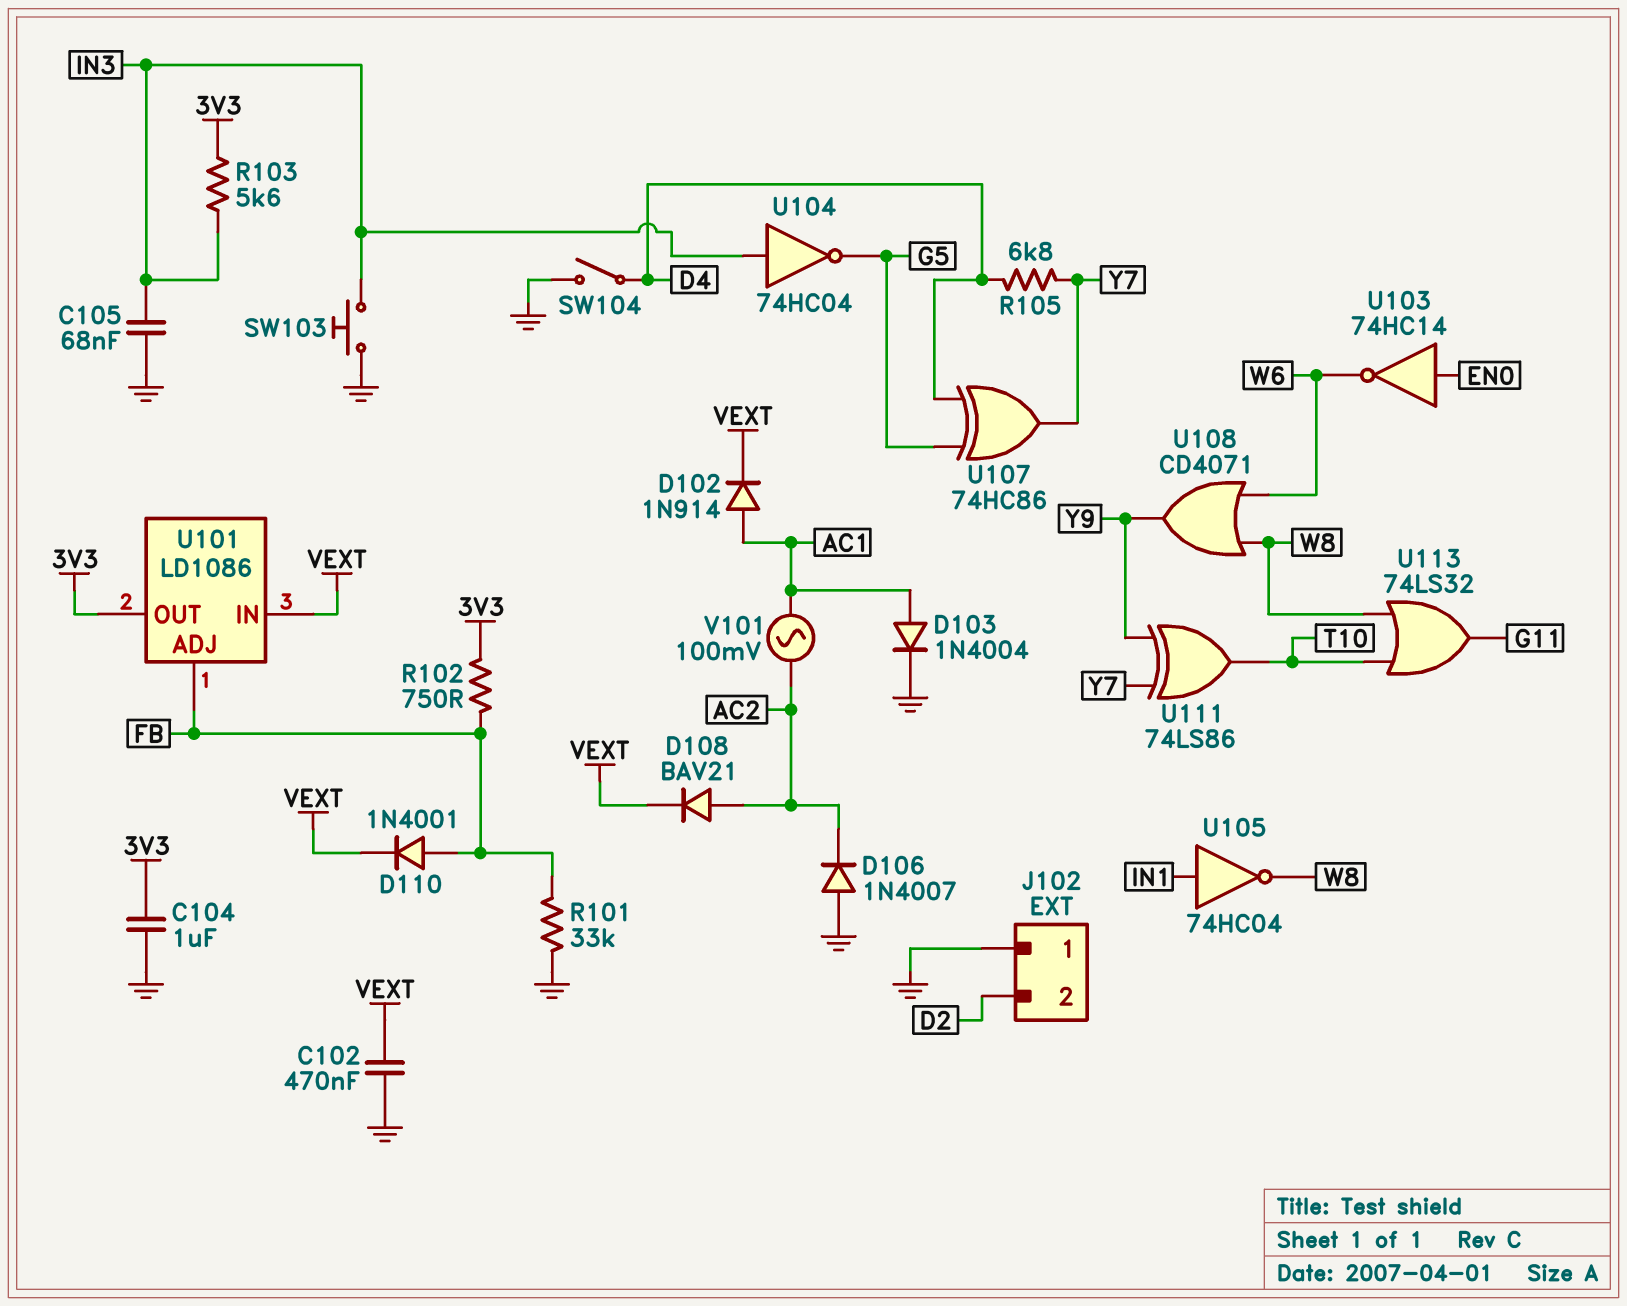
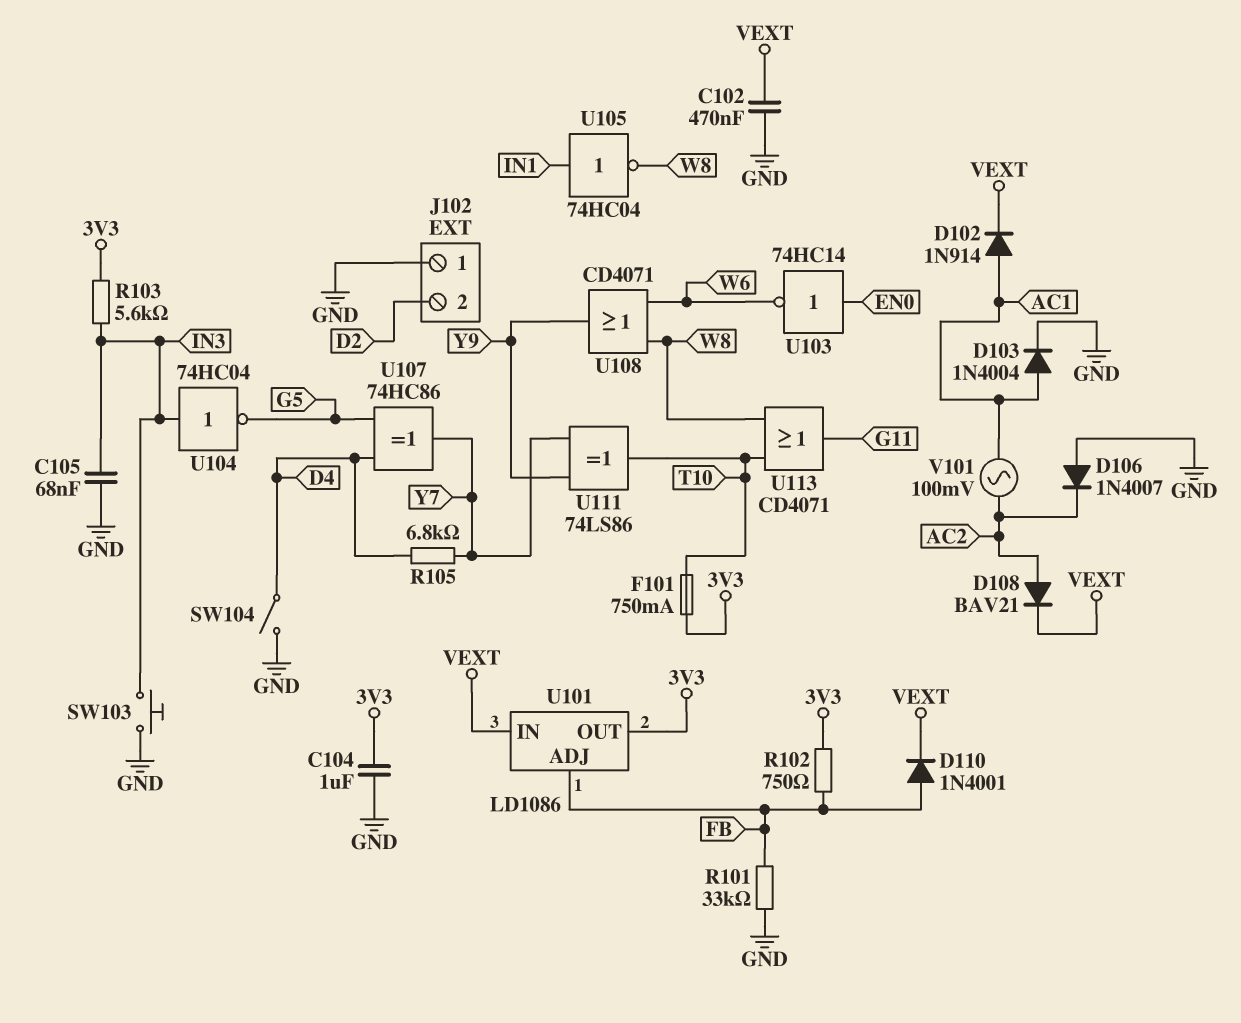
F101: none -> 750mA (3V3, T10)
U113: OR 74LS32 (in T10, in W8, out G11) -> OR CD4071 (in T10, in W8, out G11)

